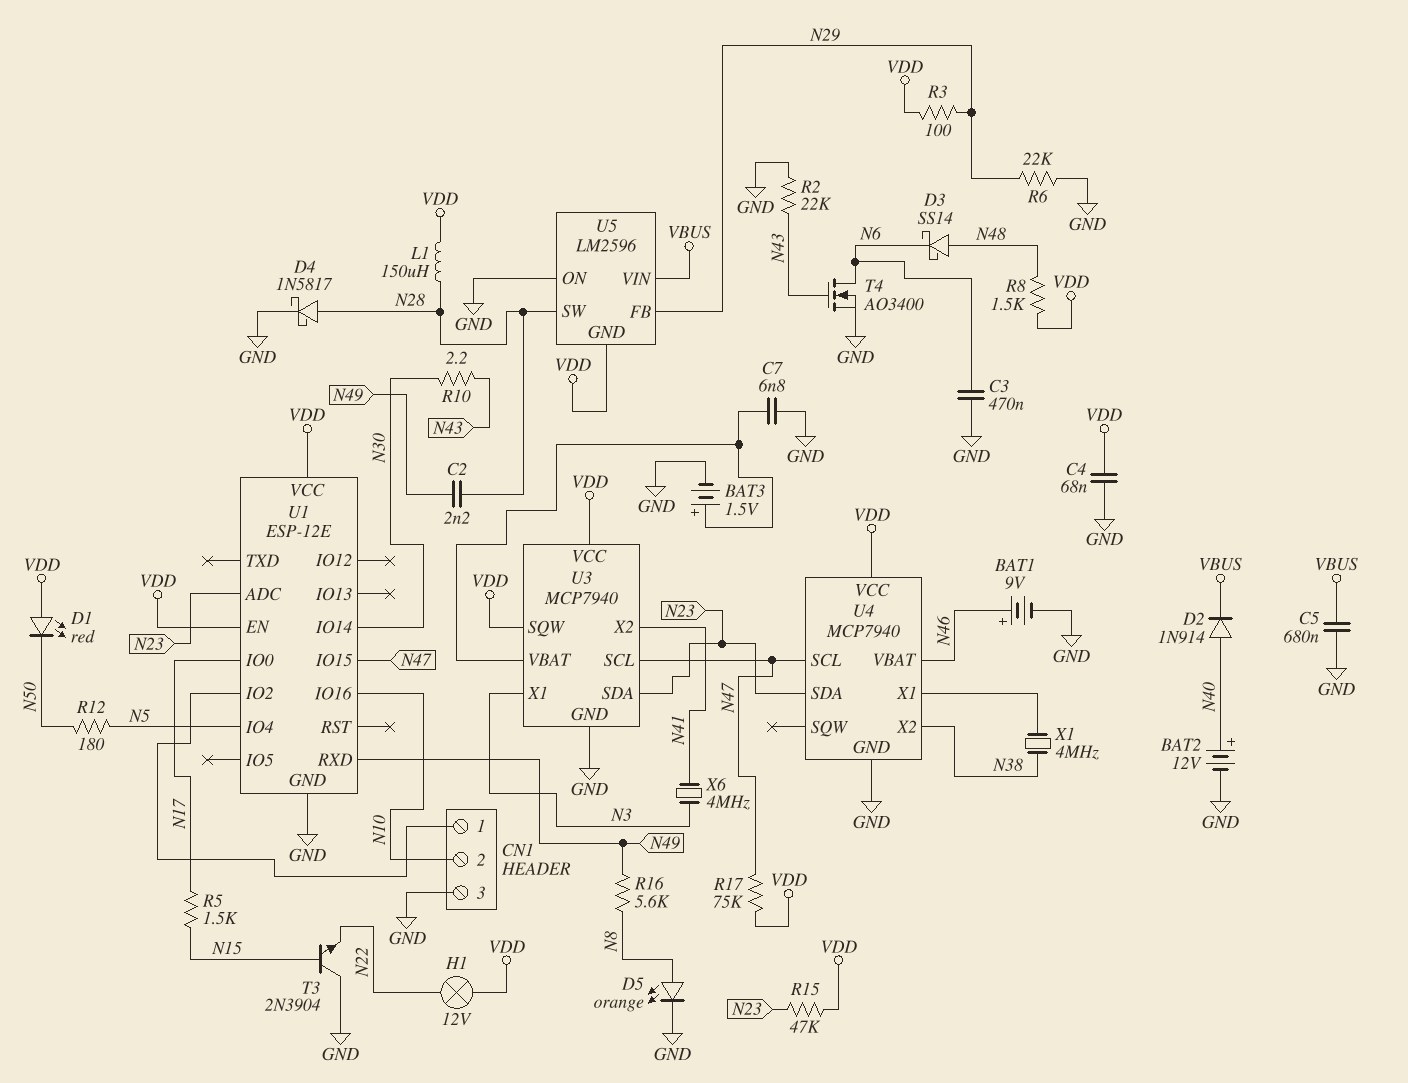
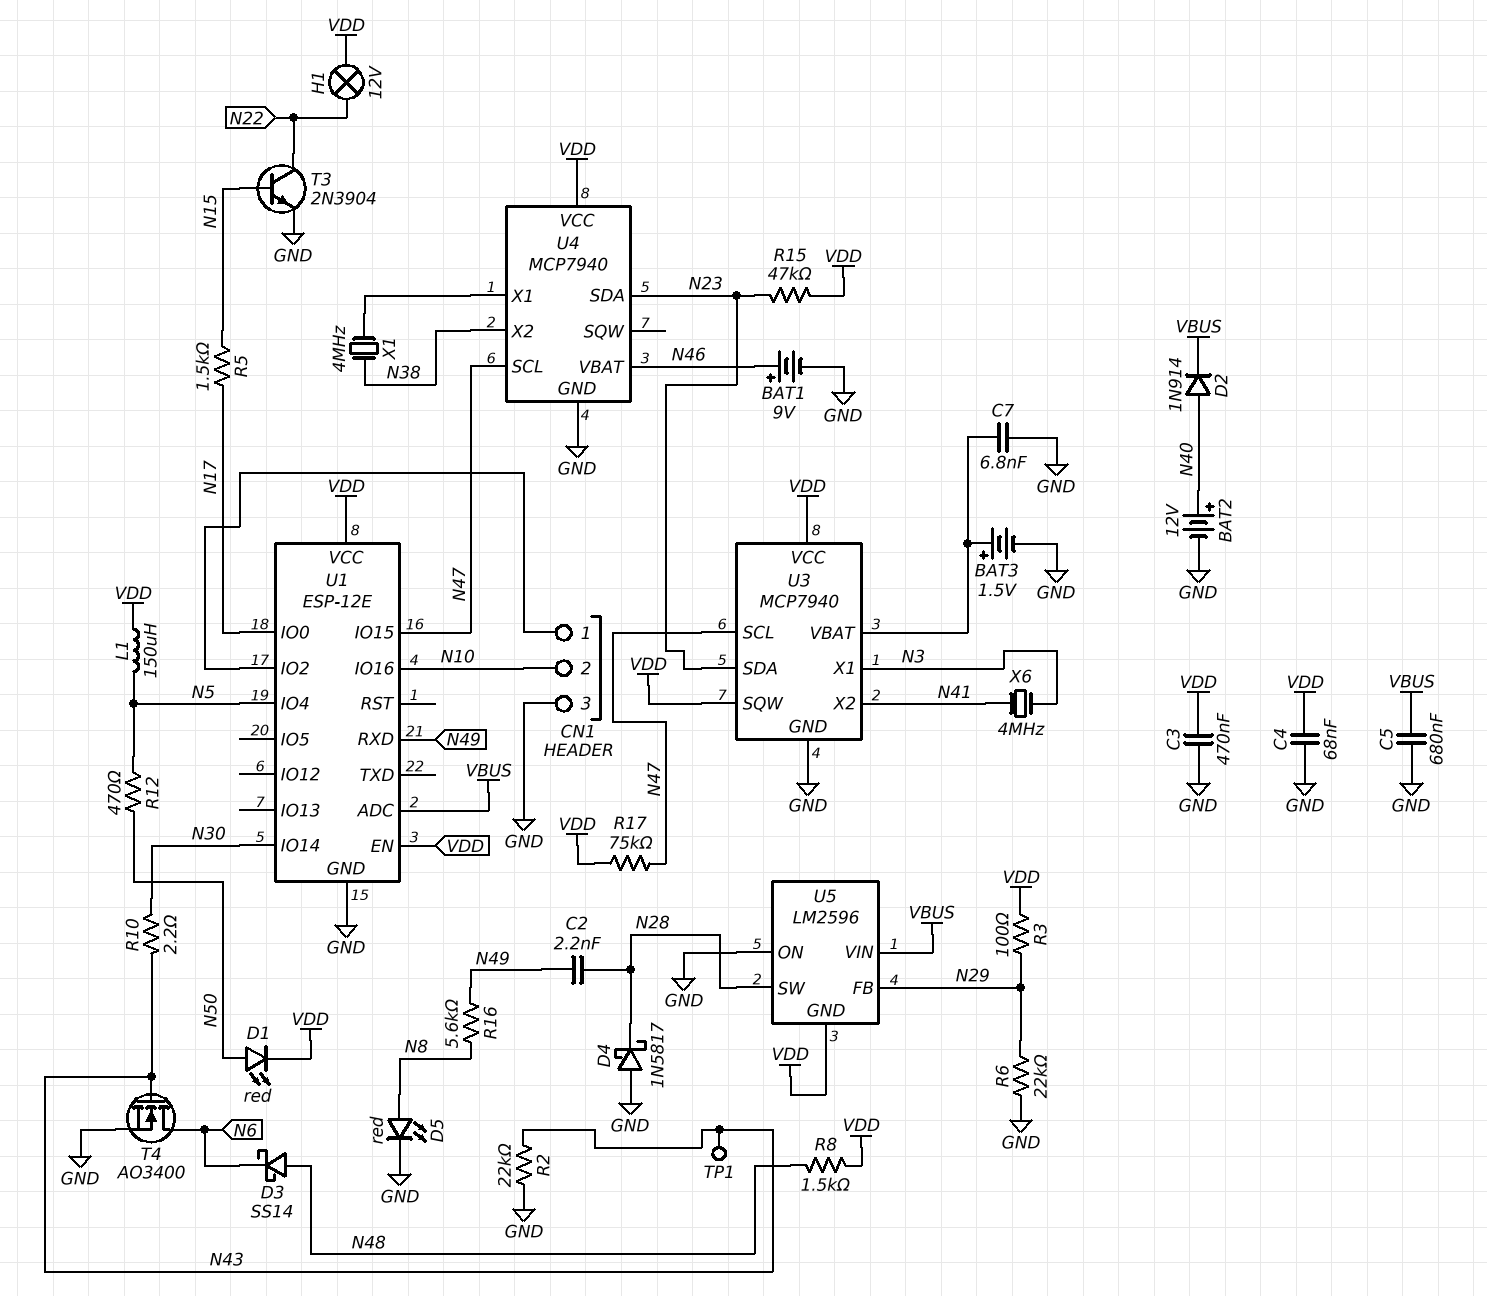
C3: 470nF (GND, N6) -> 470nF (GND, VDD)
D1: LED red (A VDD, K N50) -> LED red (A N50, K VDD)
D4: schottky 1N5817 (A N28, K GND) -> schottky 1N5817 (A GND, K N28)
D5: LED orange (A N8, K GND) -> LED red (A N8, K GND)
L1: 150uH (N28, VDD) -> 150uH (N5, VDD)
R12: 180 (N5, N50) -> 470 (N5, N50)
T3: NPN 2N3904 (B N15, C GND, E N22) -> NPN 2N3904 (B N15, C N22, E GND)
TP1: none -> test point (N43)
U1 pin ADC: N23 -> VBUS

